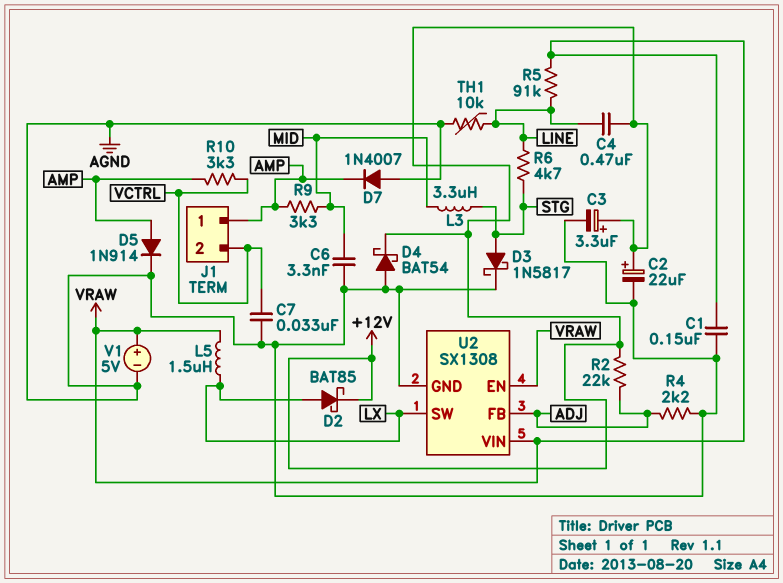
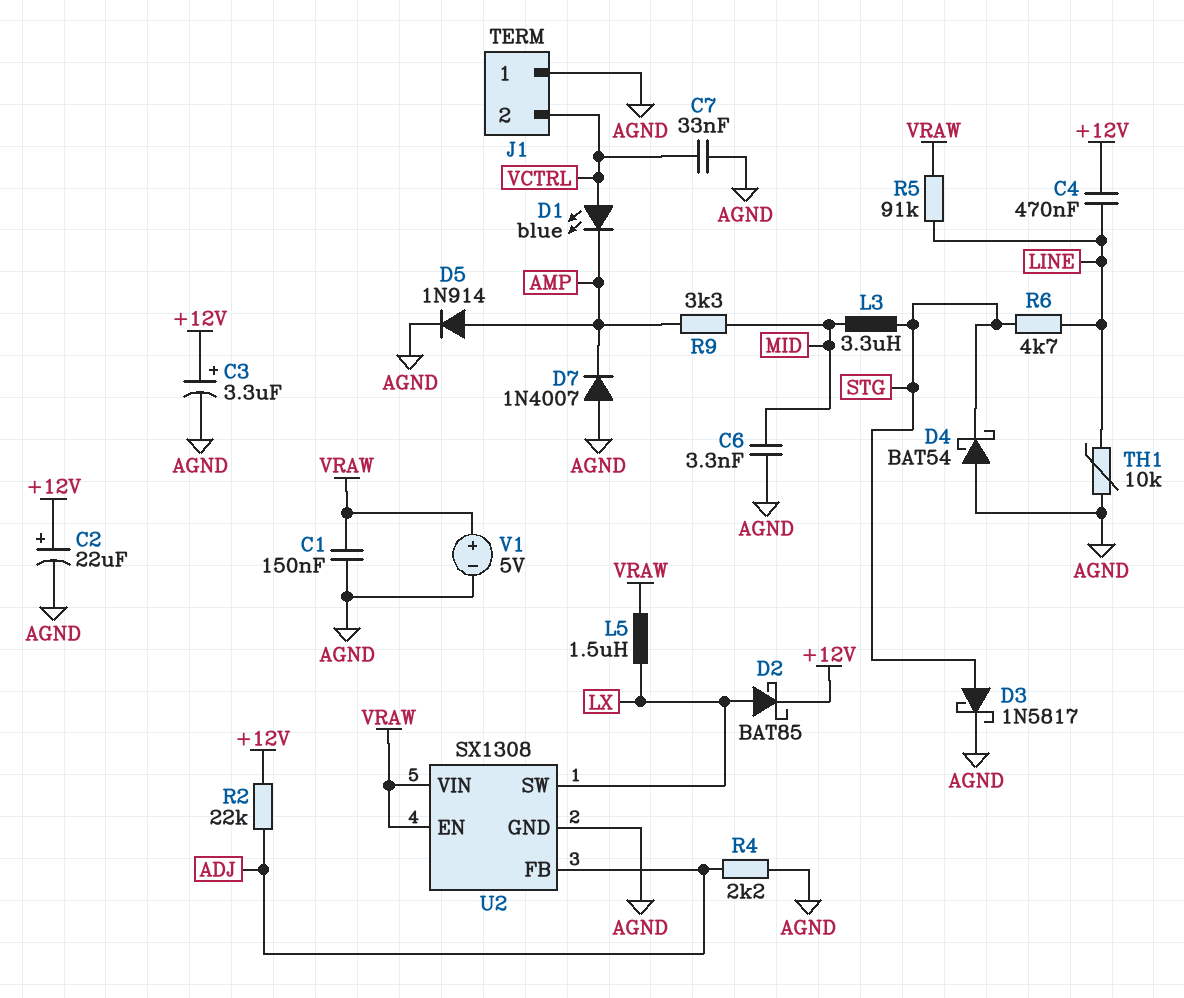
D1: none -> LED blue (A VCTRL, K AMP)
D4: schottky BAT54 (A AGND, K +12V) -> schottky BAT54 (A AGND, K STG)
J1 pin 1: AMP -> AGND
R10: 3.3k (AMP, VCTRL) -> none

